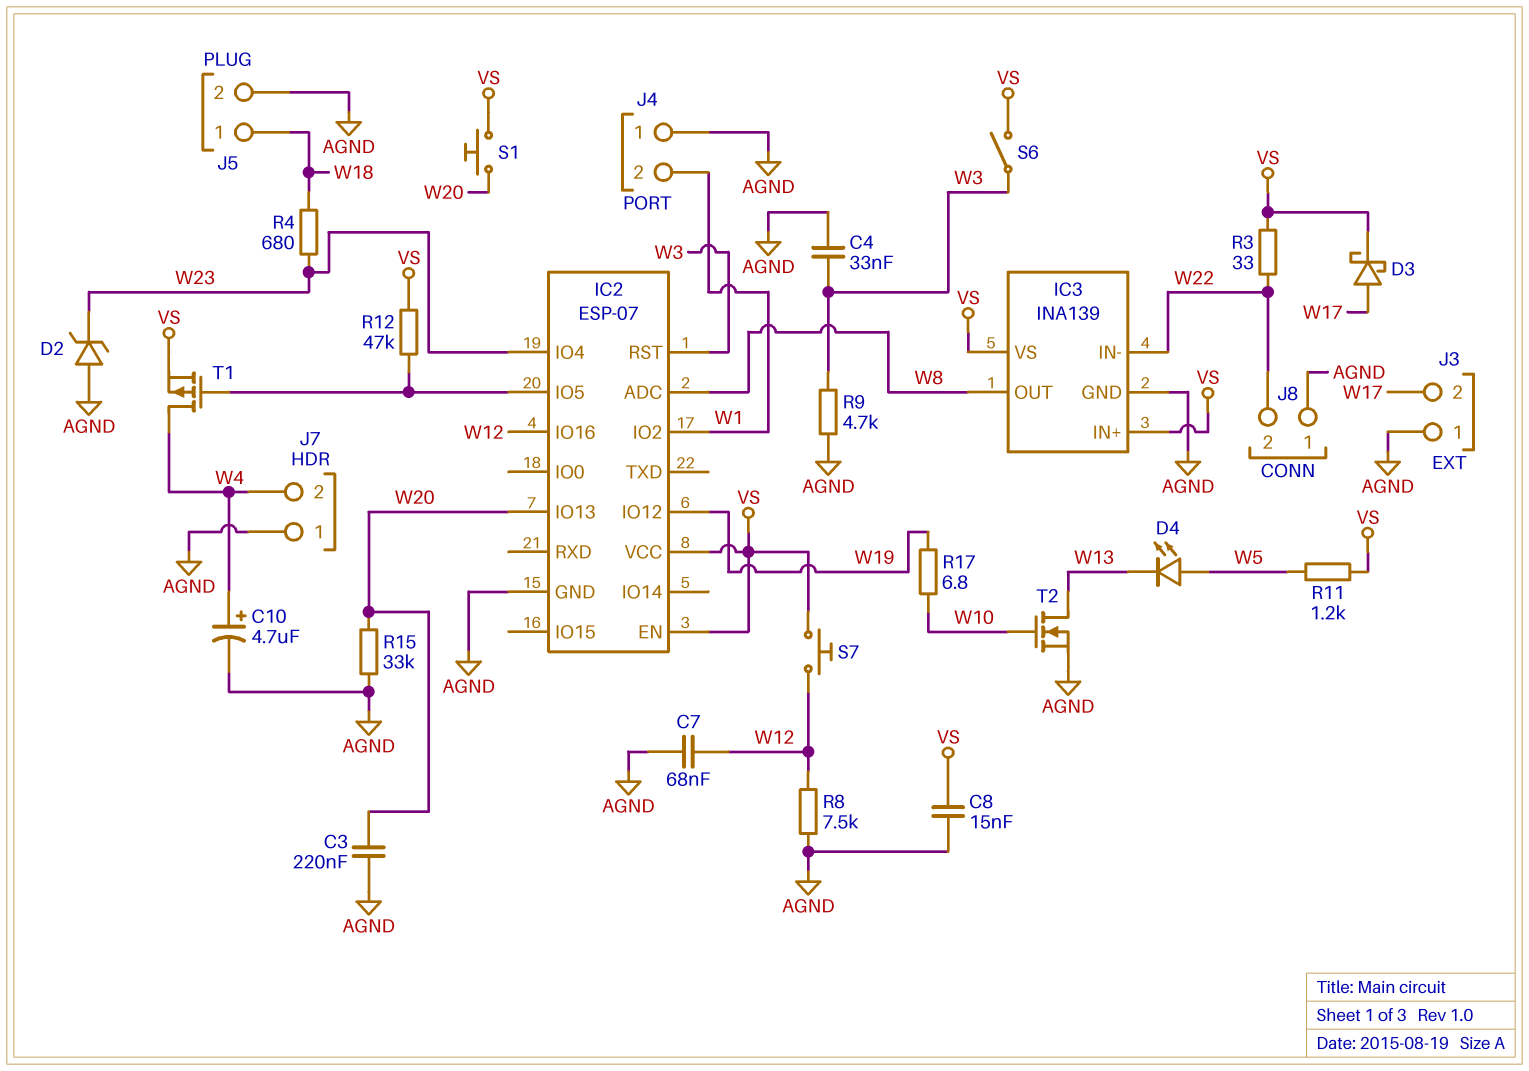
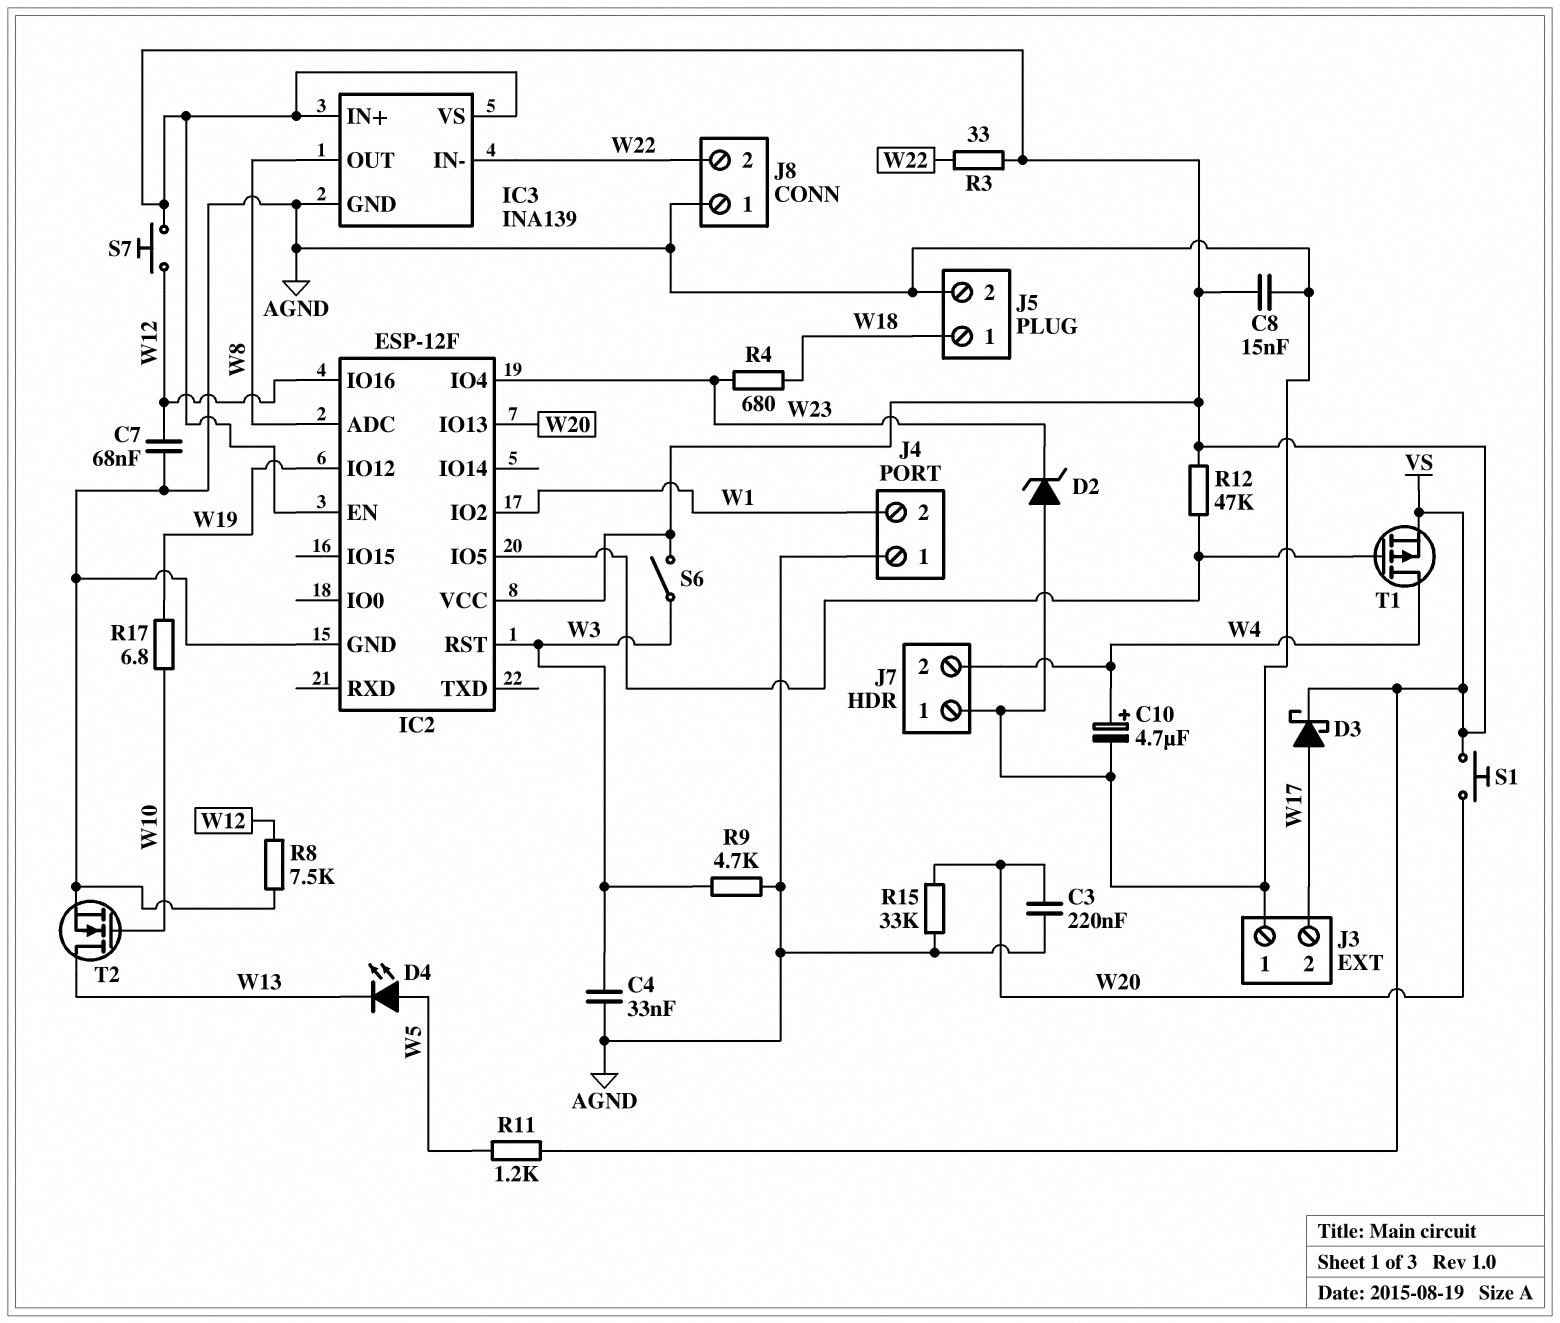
IC2: ESP-07 -> ESP-12F

